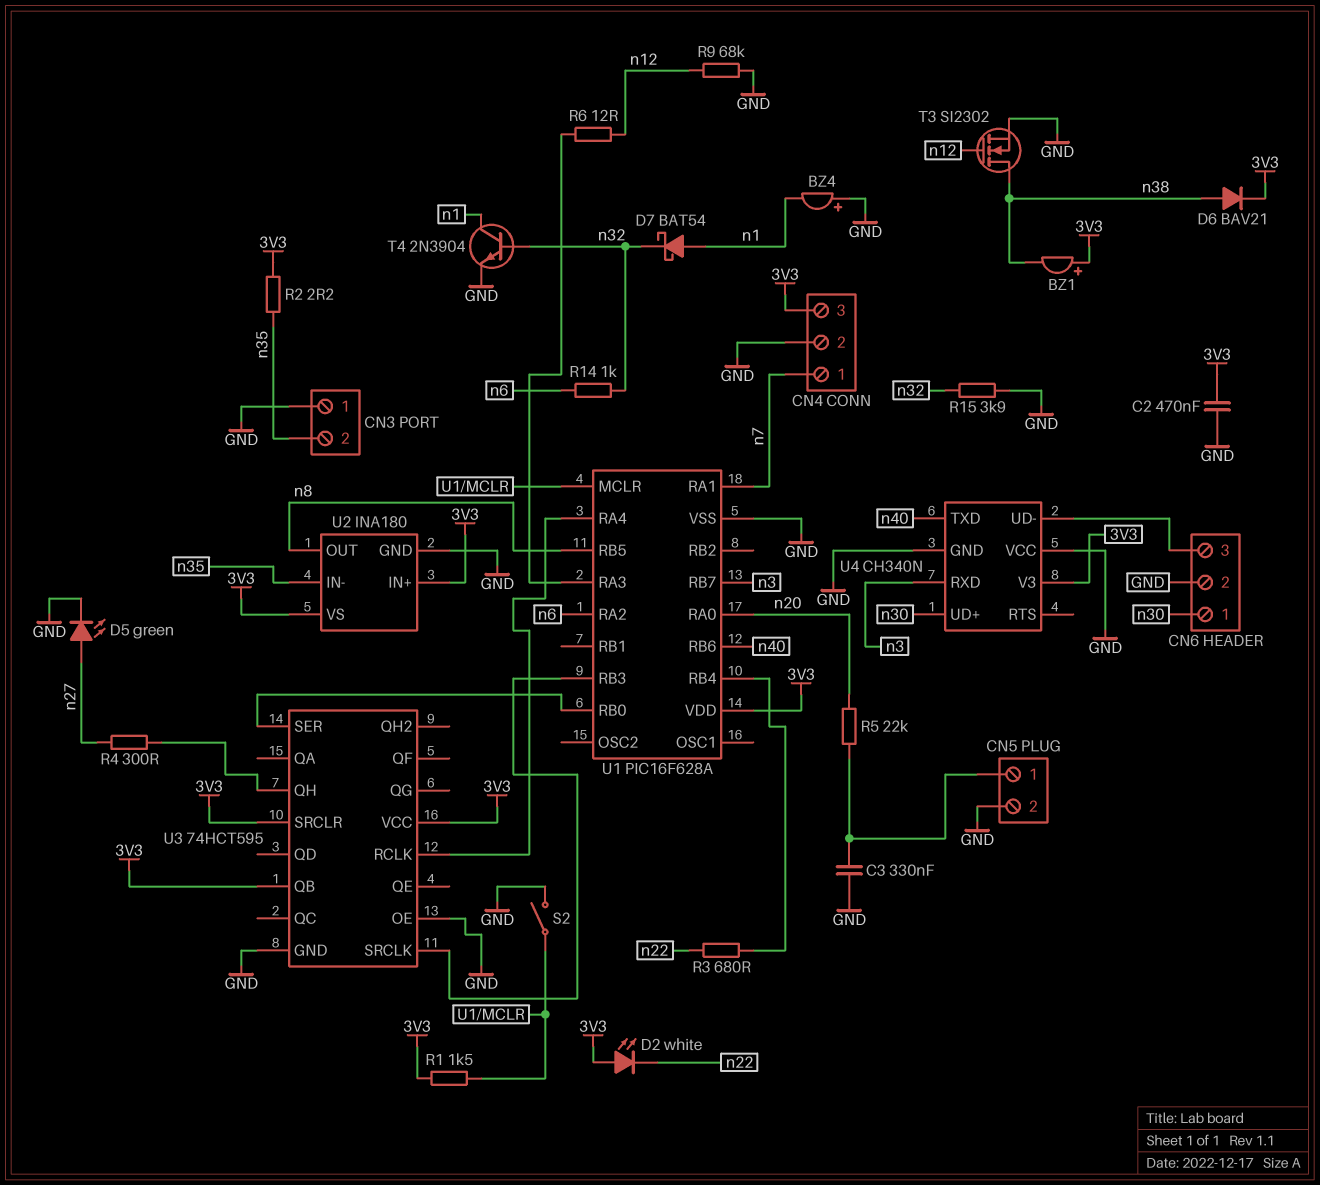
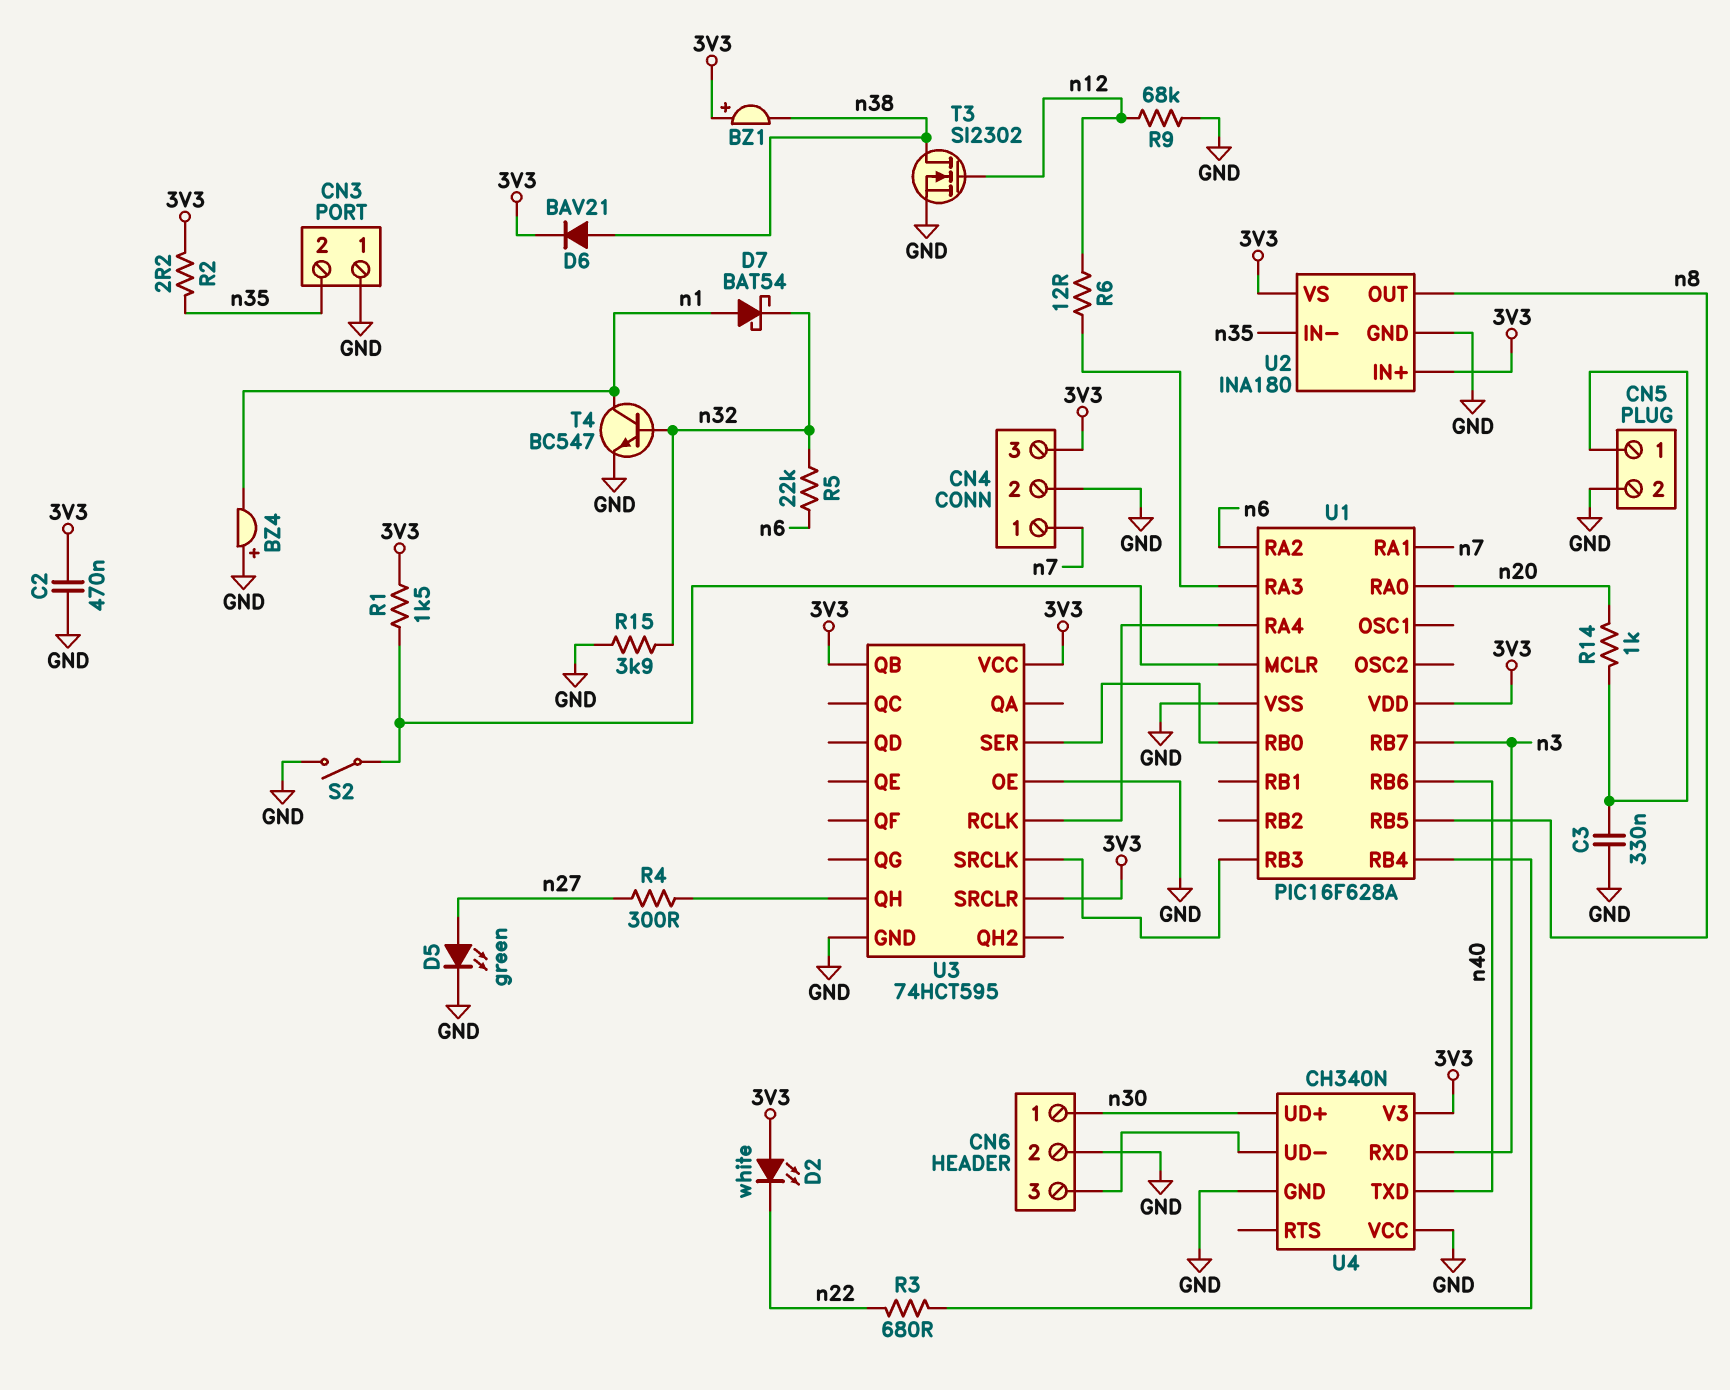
R5: 22k (CN5/1, n20) -> 22k (n6, n32)
R14: 1k (n6, n32) -> 1k (CN5/1, n20)
T4: NPN 2N3904 (B n32, C n1, E GND) -> NPN BC547 (B n32, C n1, E GND)

